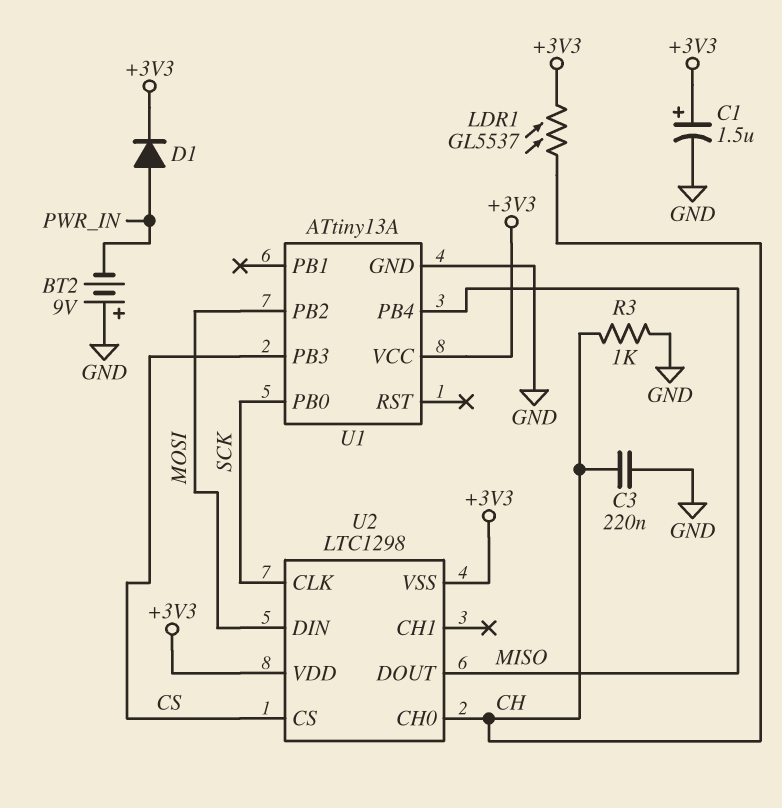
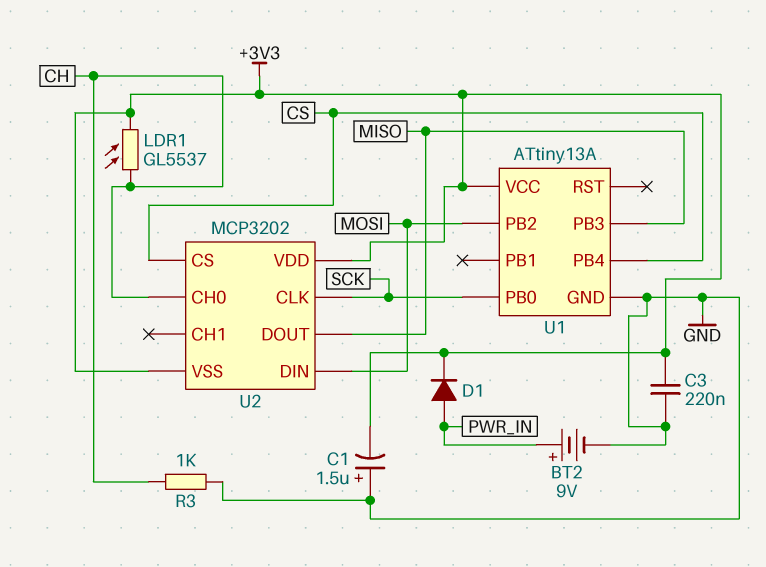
BT2: 9V (plus GND, minus PWR_IN) -> 9V (plus PWR_IN, minus GND)
C1: 1.5uF (plus +3V3, minus GND) -> 1.5uF (plus GND, minus +3V3)
C3: 220nF (CH, GND) -> 220nF (+3V3, GND)
U1 pin PB3: CS -> MISO
U1 pin PB4: MISO -> CS
U2: LTC1298 -> MCP3202

